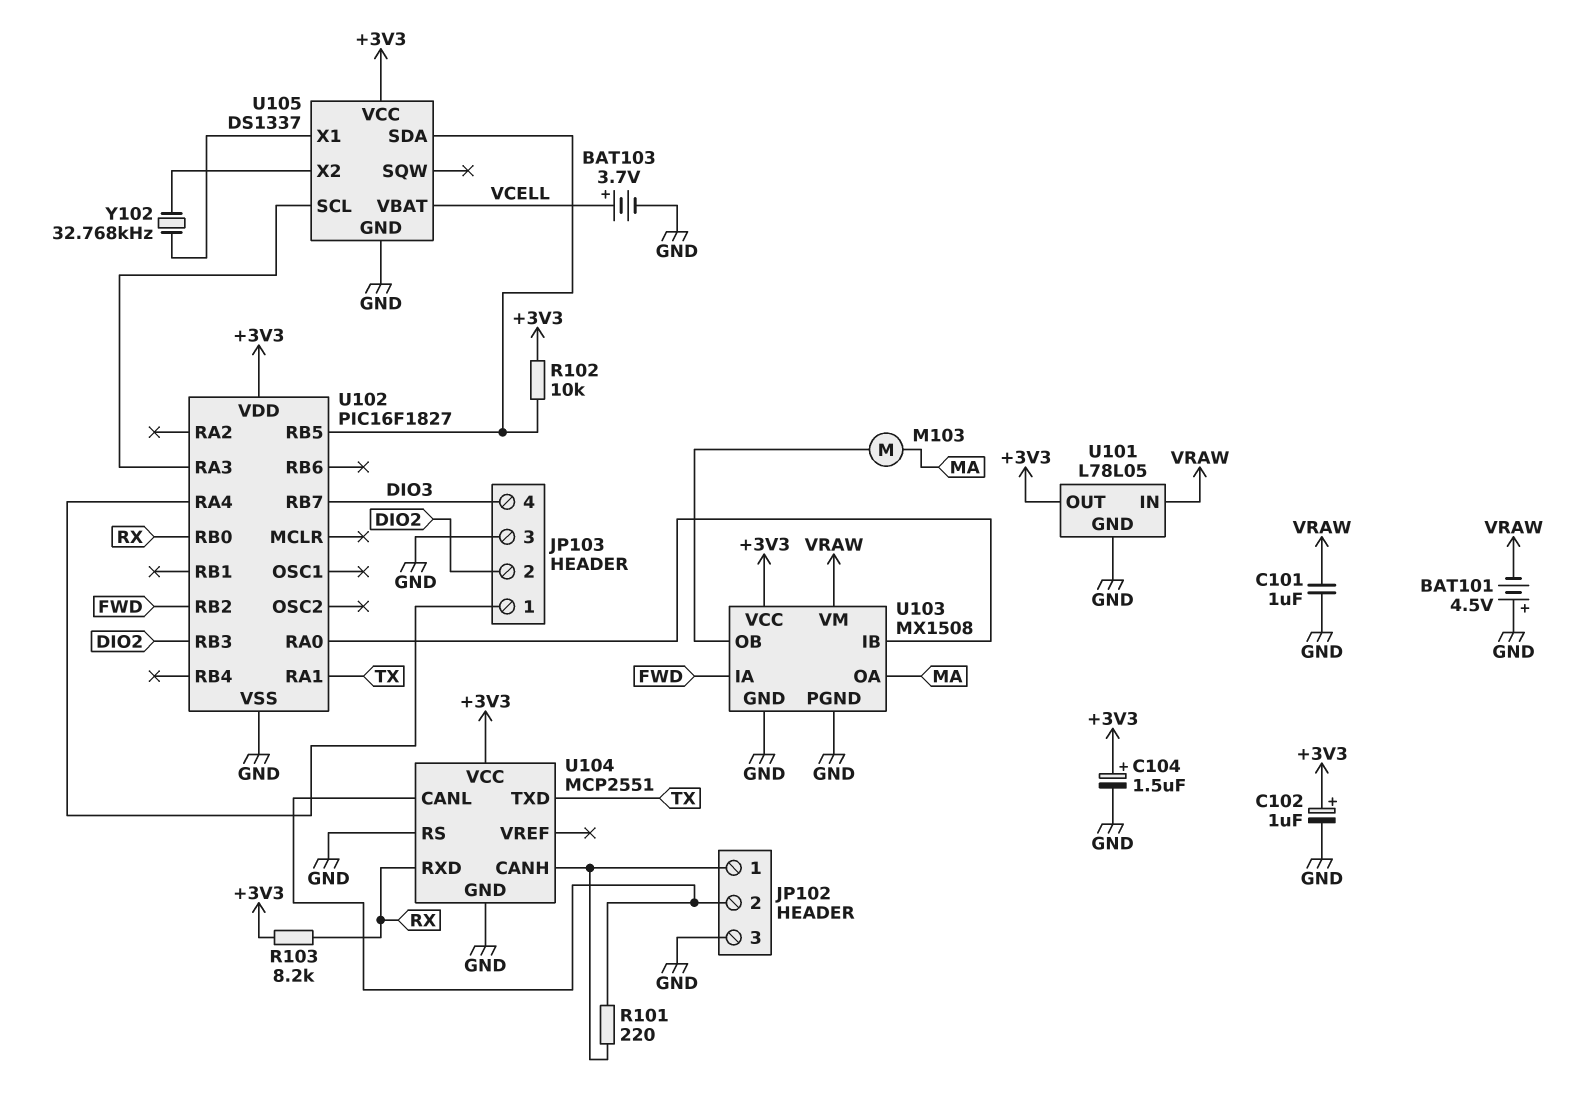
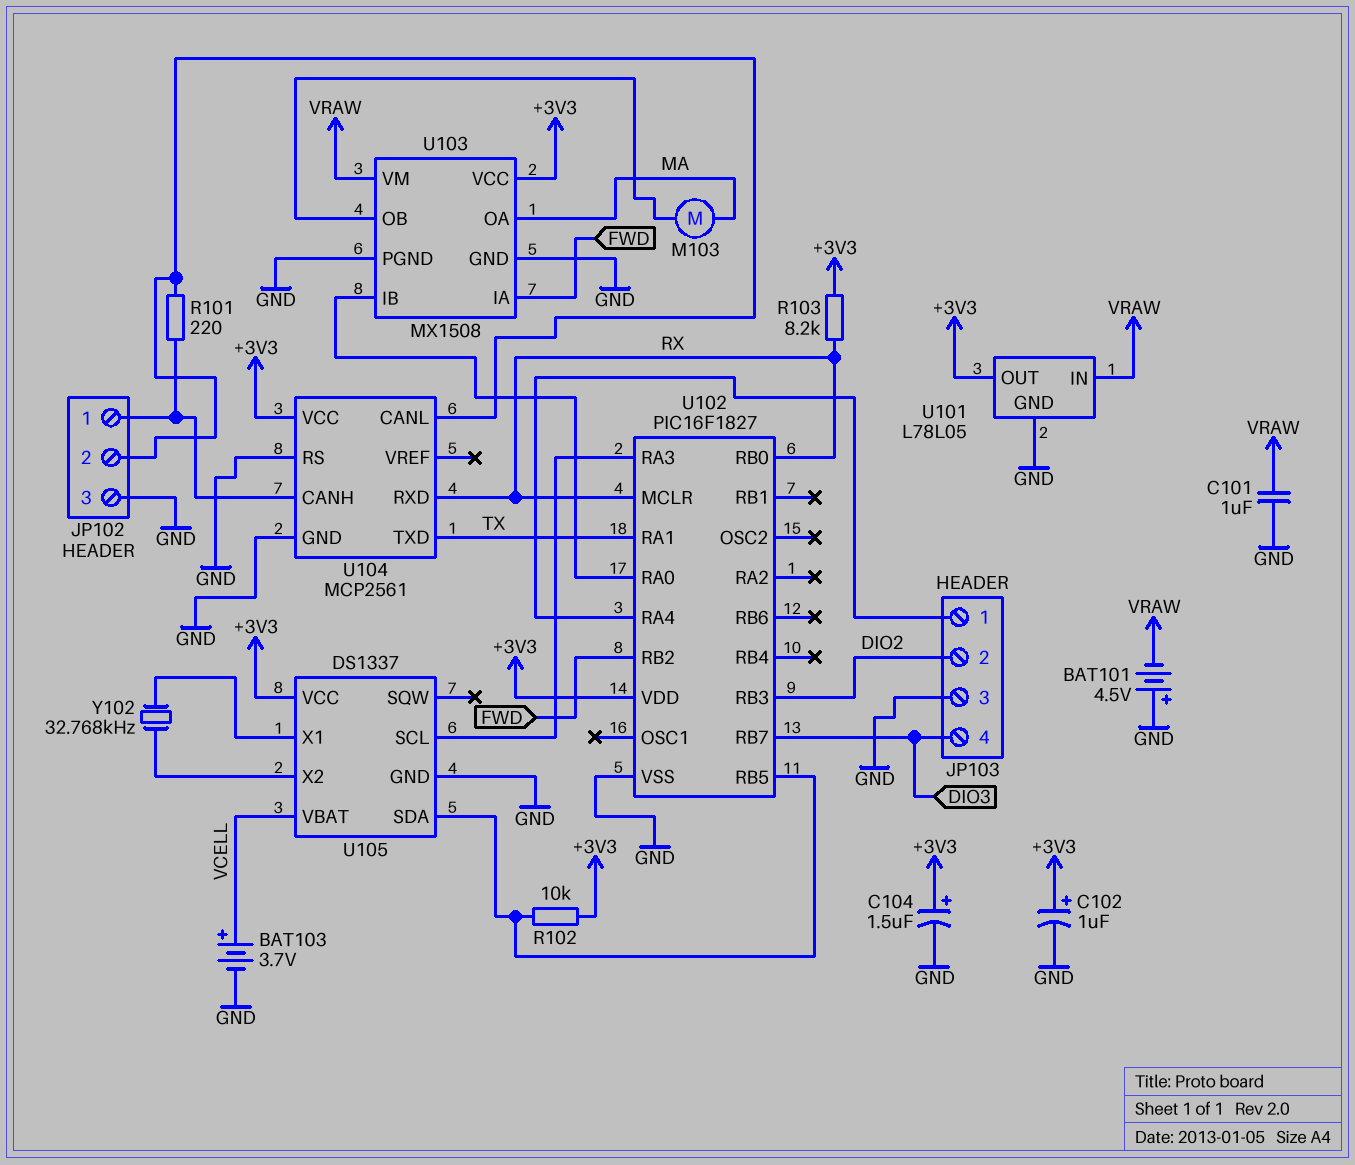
U102 pin MCLR: none -> RX
U104: MCP2551 -> MCP2561

